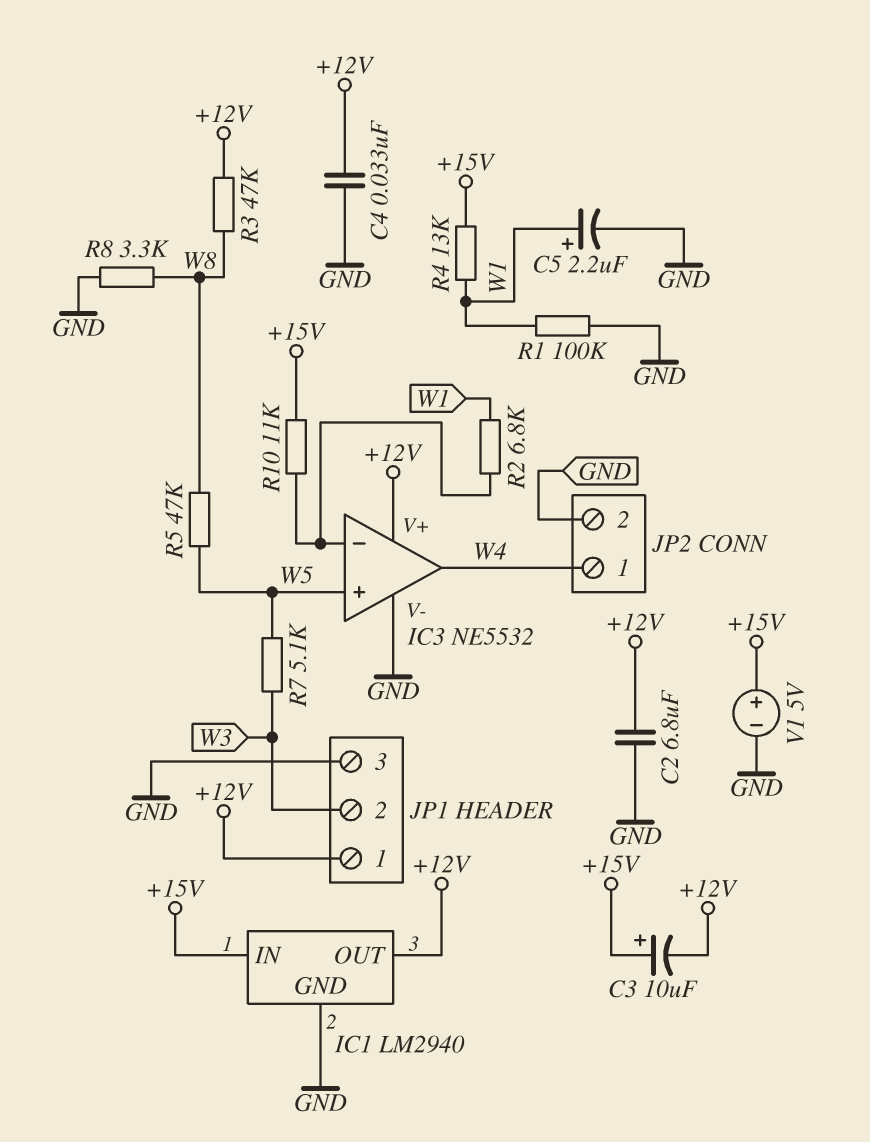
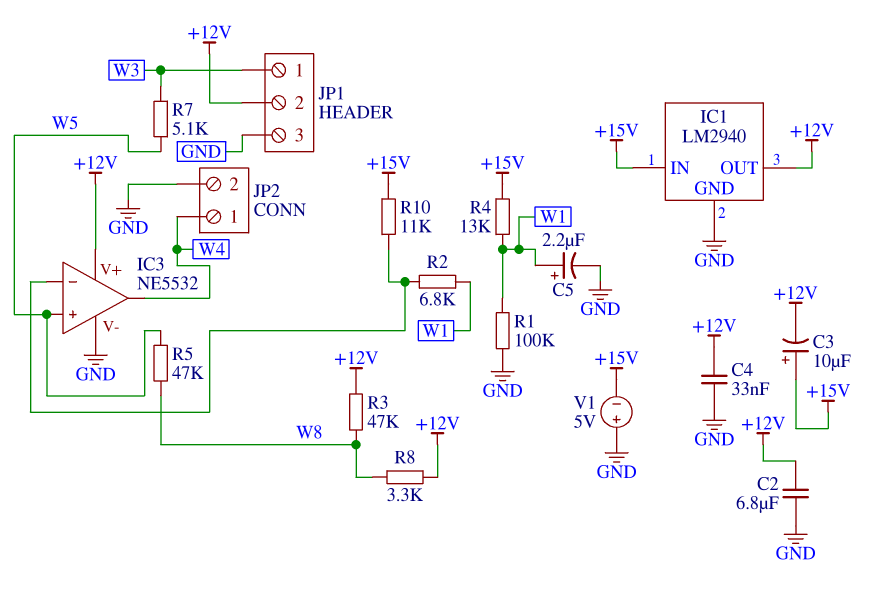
JP1 pin 1: +12V -> W3
JP1 pin 2: W3 -> +12V
R8: 3.3k (GND, W8) -> 3.3k (+12V, W8)
V1: 5V (plus +15V, minus GND) -> 5V (plus GND, minus +15V)

